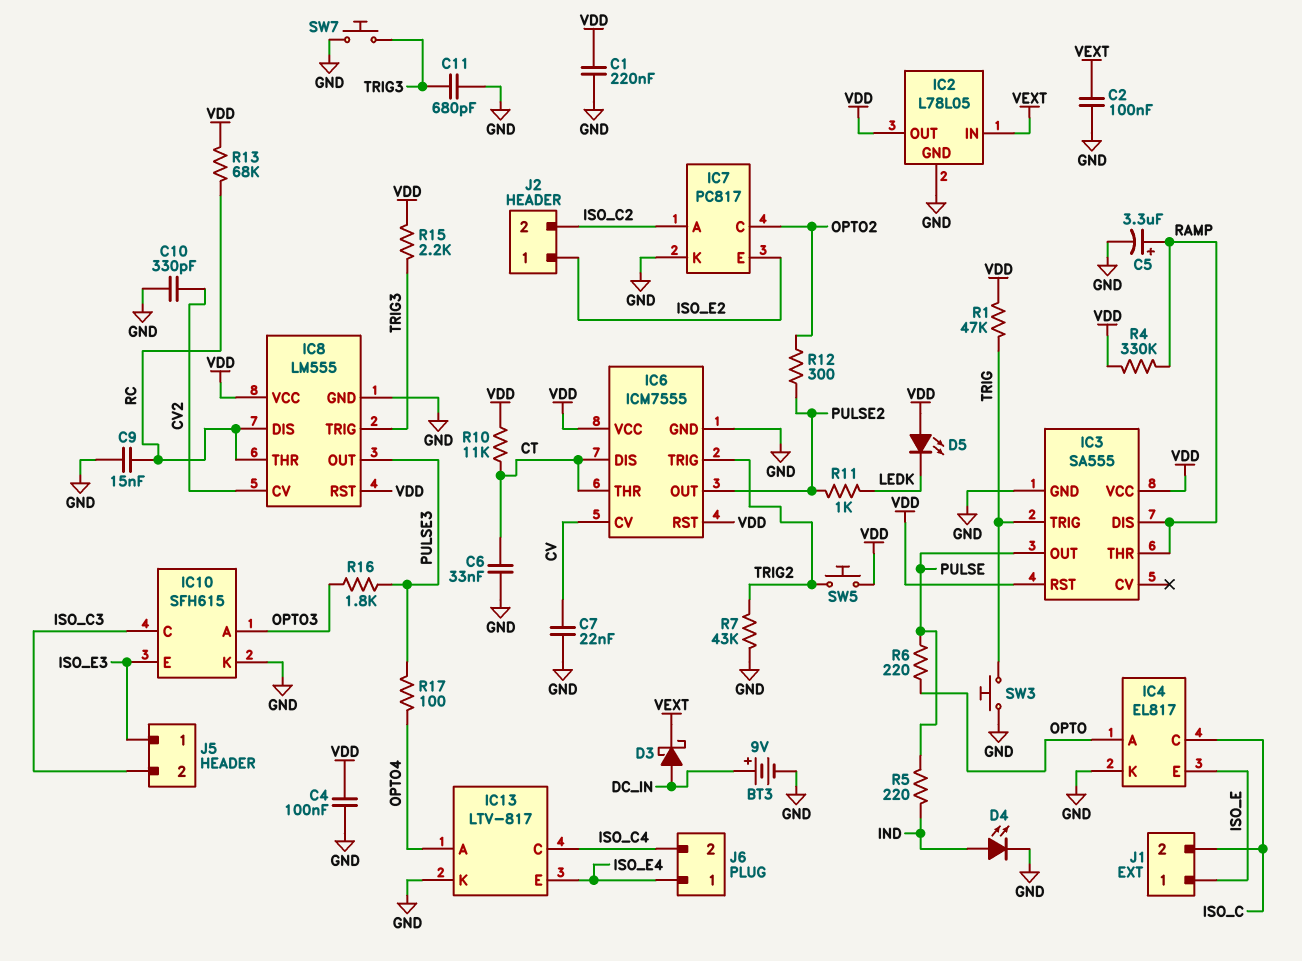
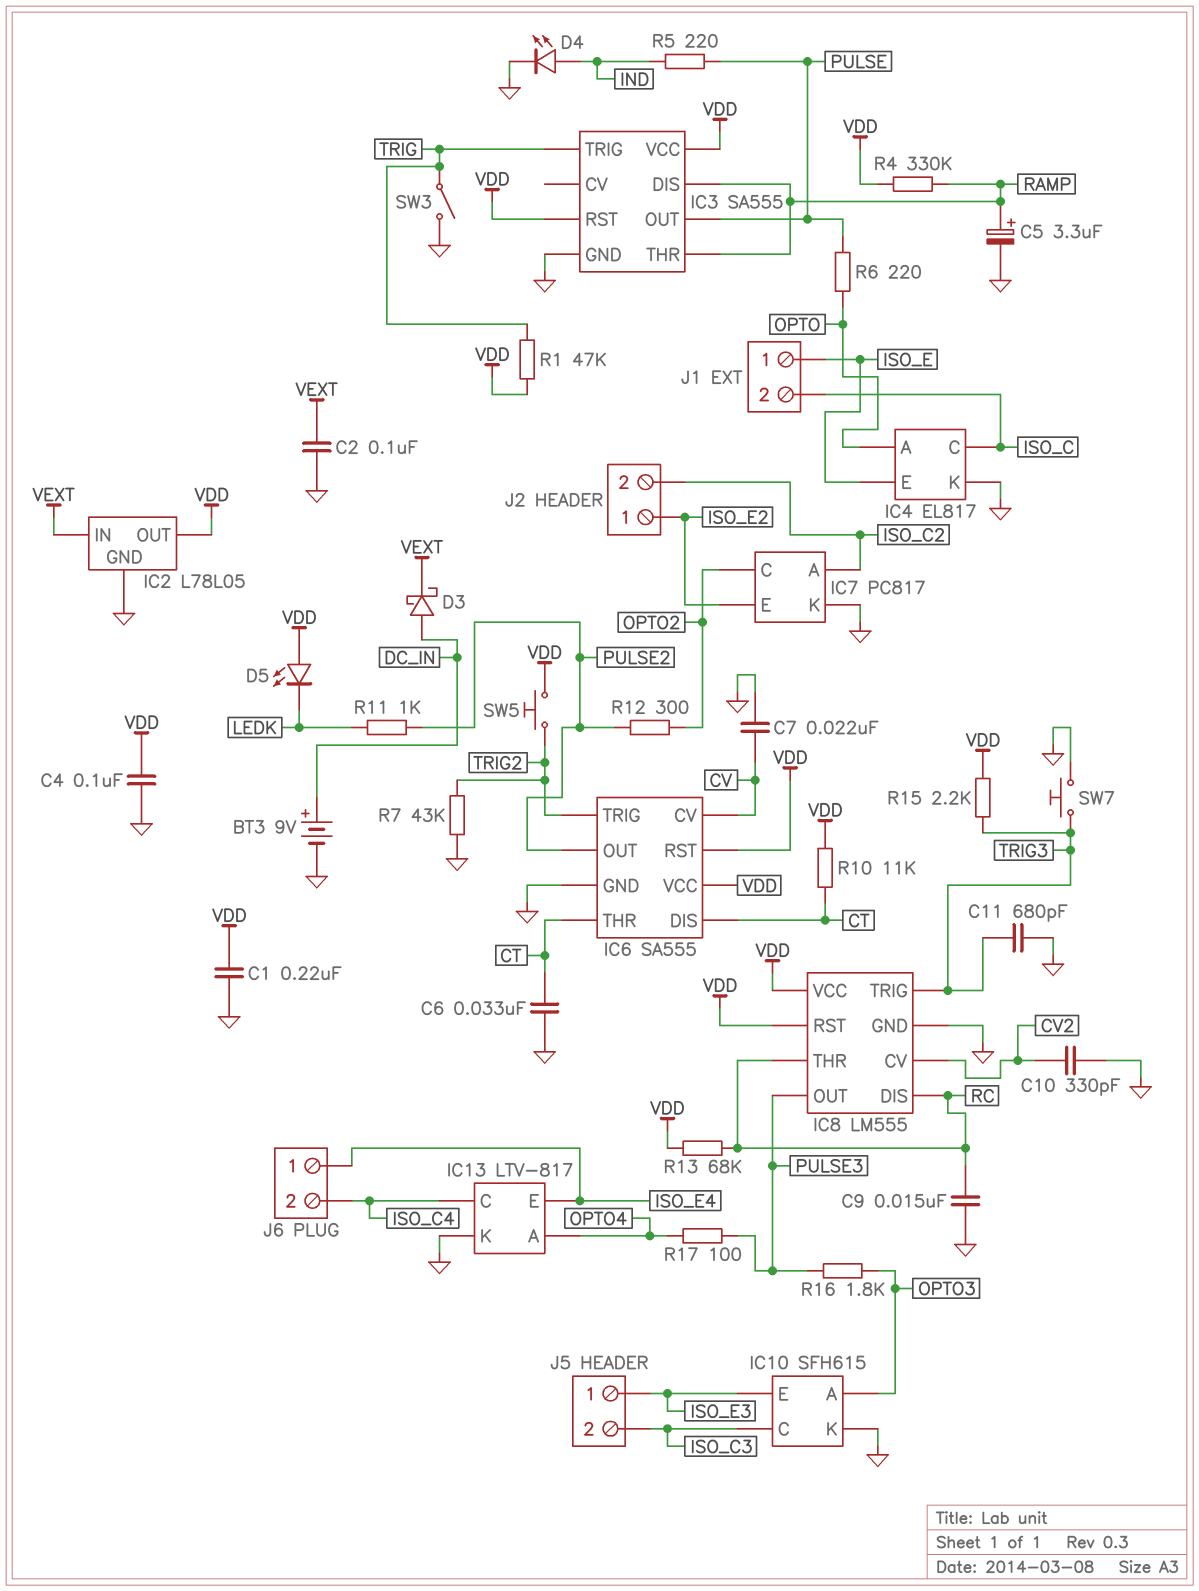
IC6: ICM7555 -> SA555
SW3: button (GND, TRIG) -> switch (GND, TRIG)

